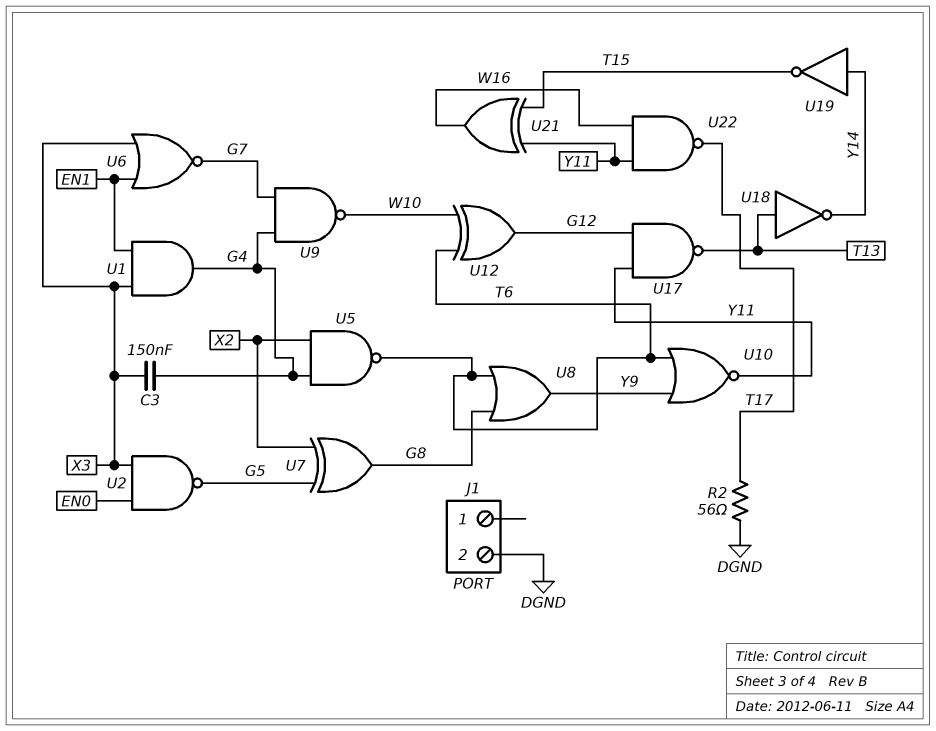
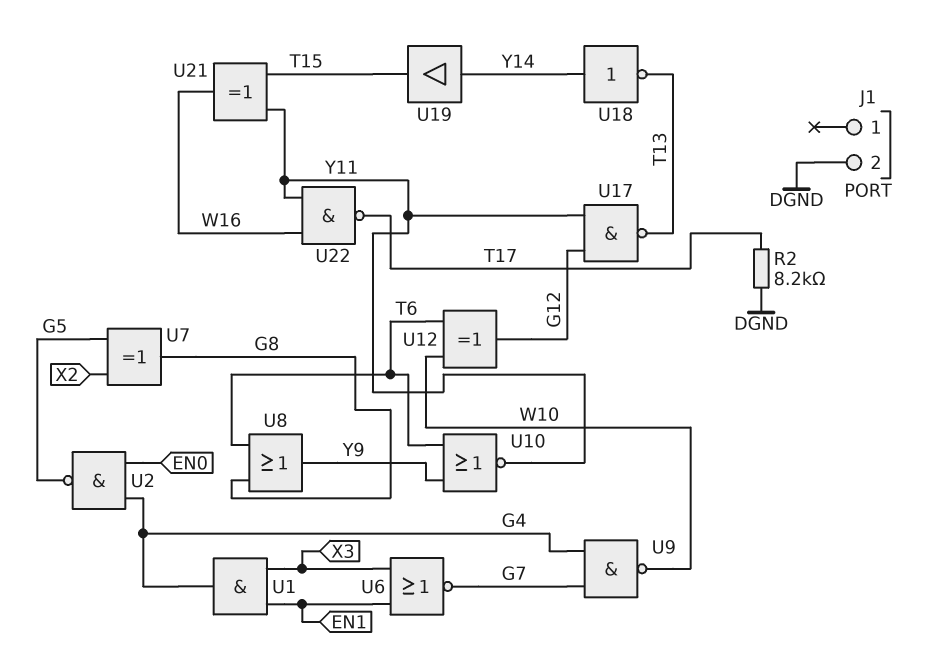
C3: 150nF (G4, X3) -> none
R2: 56 (DGND, T17) -> 8.2k (DGND, T17)
U2: NAND (in EN0, in X3, out G5) -> NAND (in EN0, in G4, out G5)
U5: NAND (in G4, in X2, out T6) -> none
U18: NOT (in T13, out Y14) -> NOT (in Y14, out T13)
U19: NOT (in Y14, out T15) -> buffer (in Y14, out T15)

